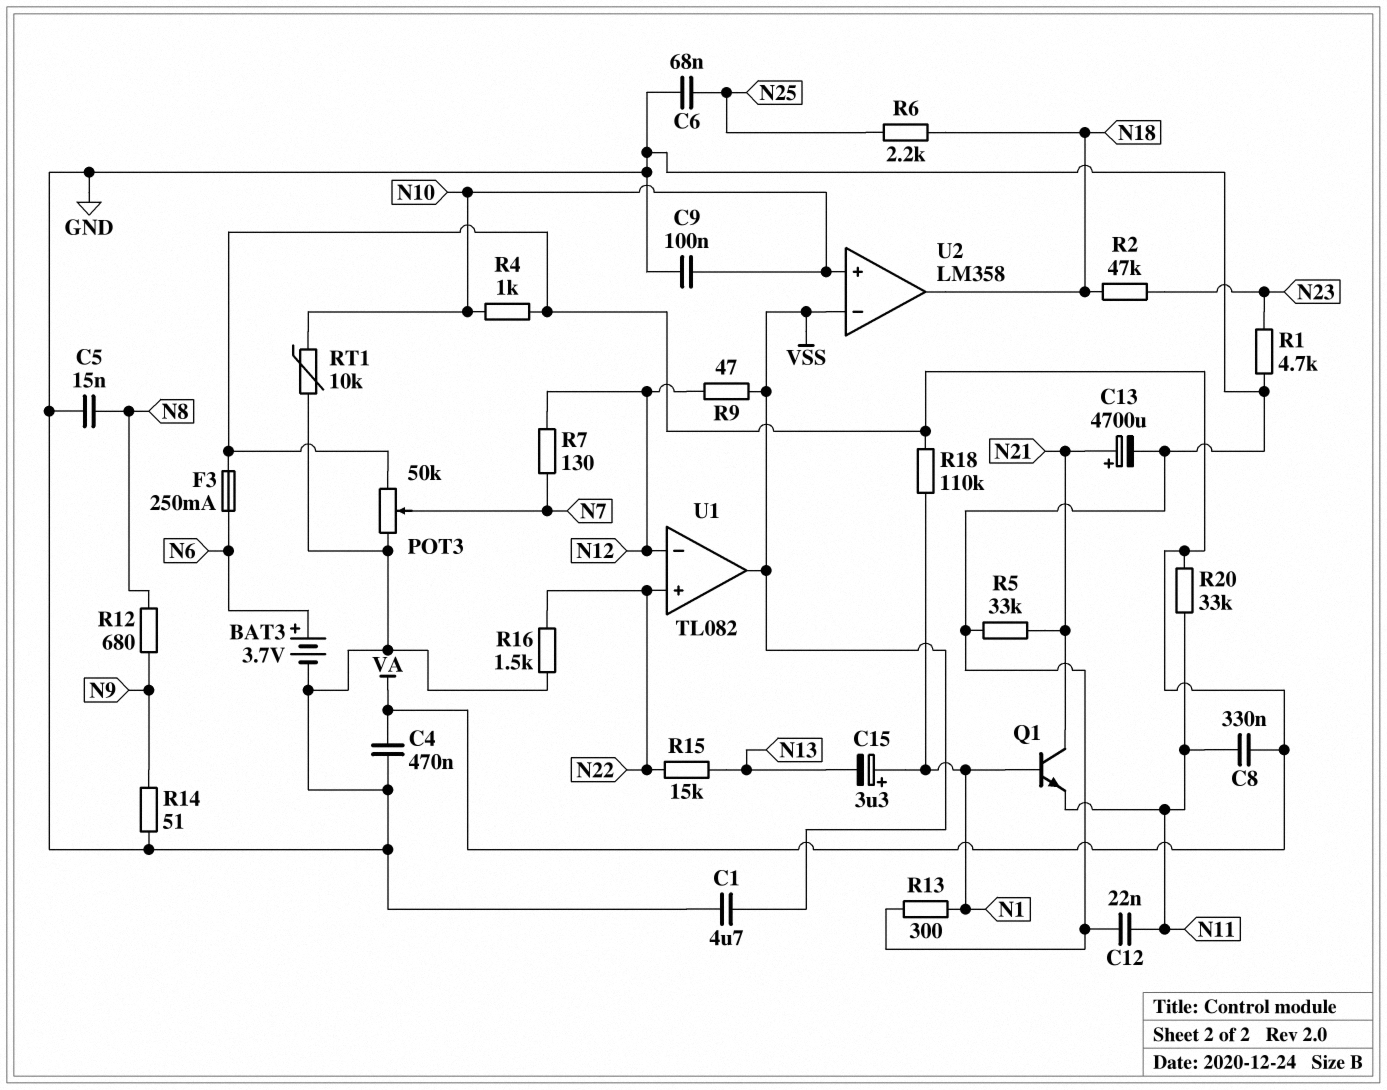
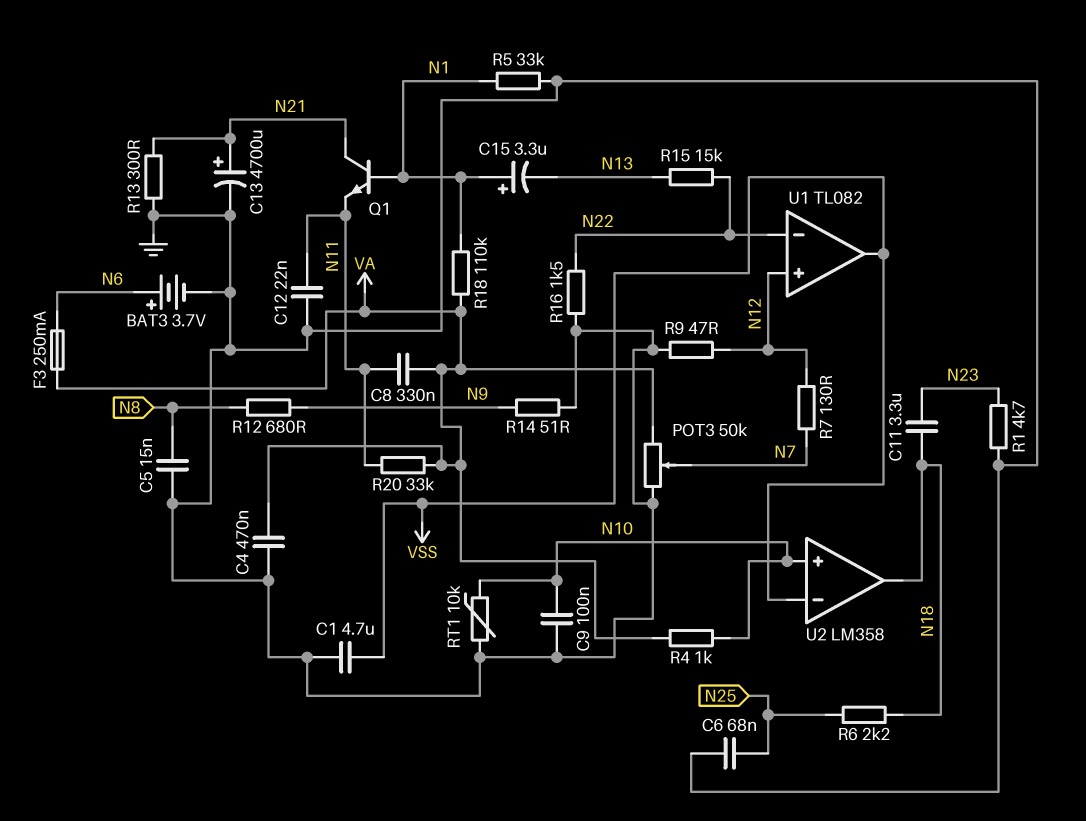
C11: none -> 3.3uF (N18, N23)
R2: 47k (N18, N23) -> none
R5: 33k (GND, N21) -> 33k (GND, N1)
R9: 47 (N12, VSS) -> 47 (GND, N12)
R13: 300 (GND, N1) -> 300 (GND, N21)
U1 pin in+: N22 -> N12
U1 pin in-: N12 -> N22

